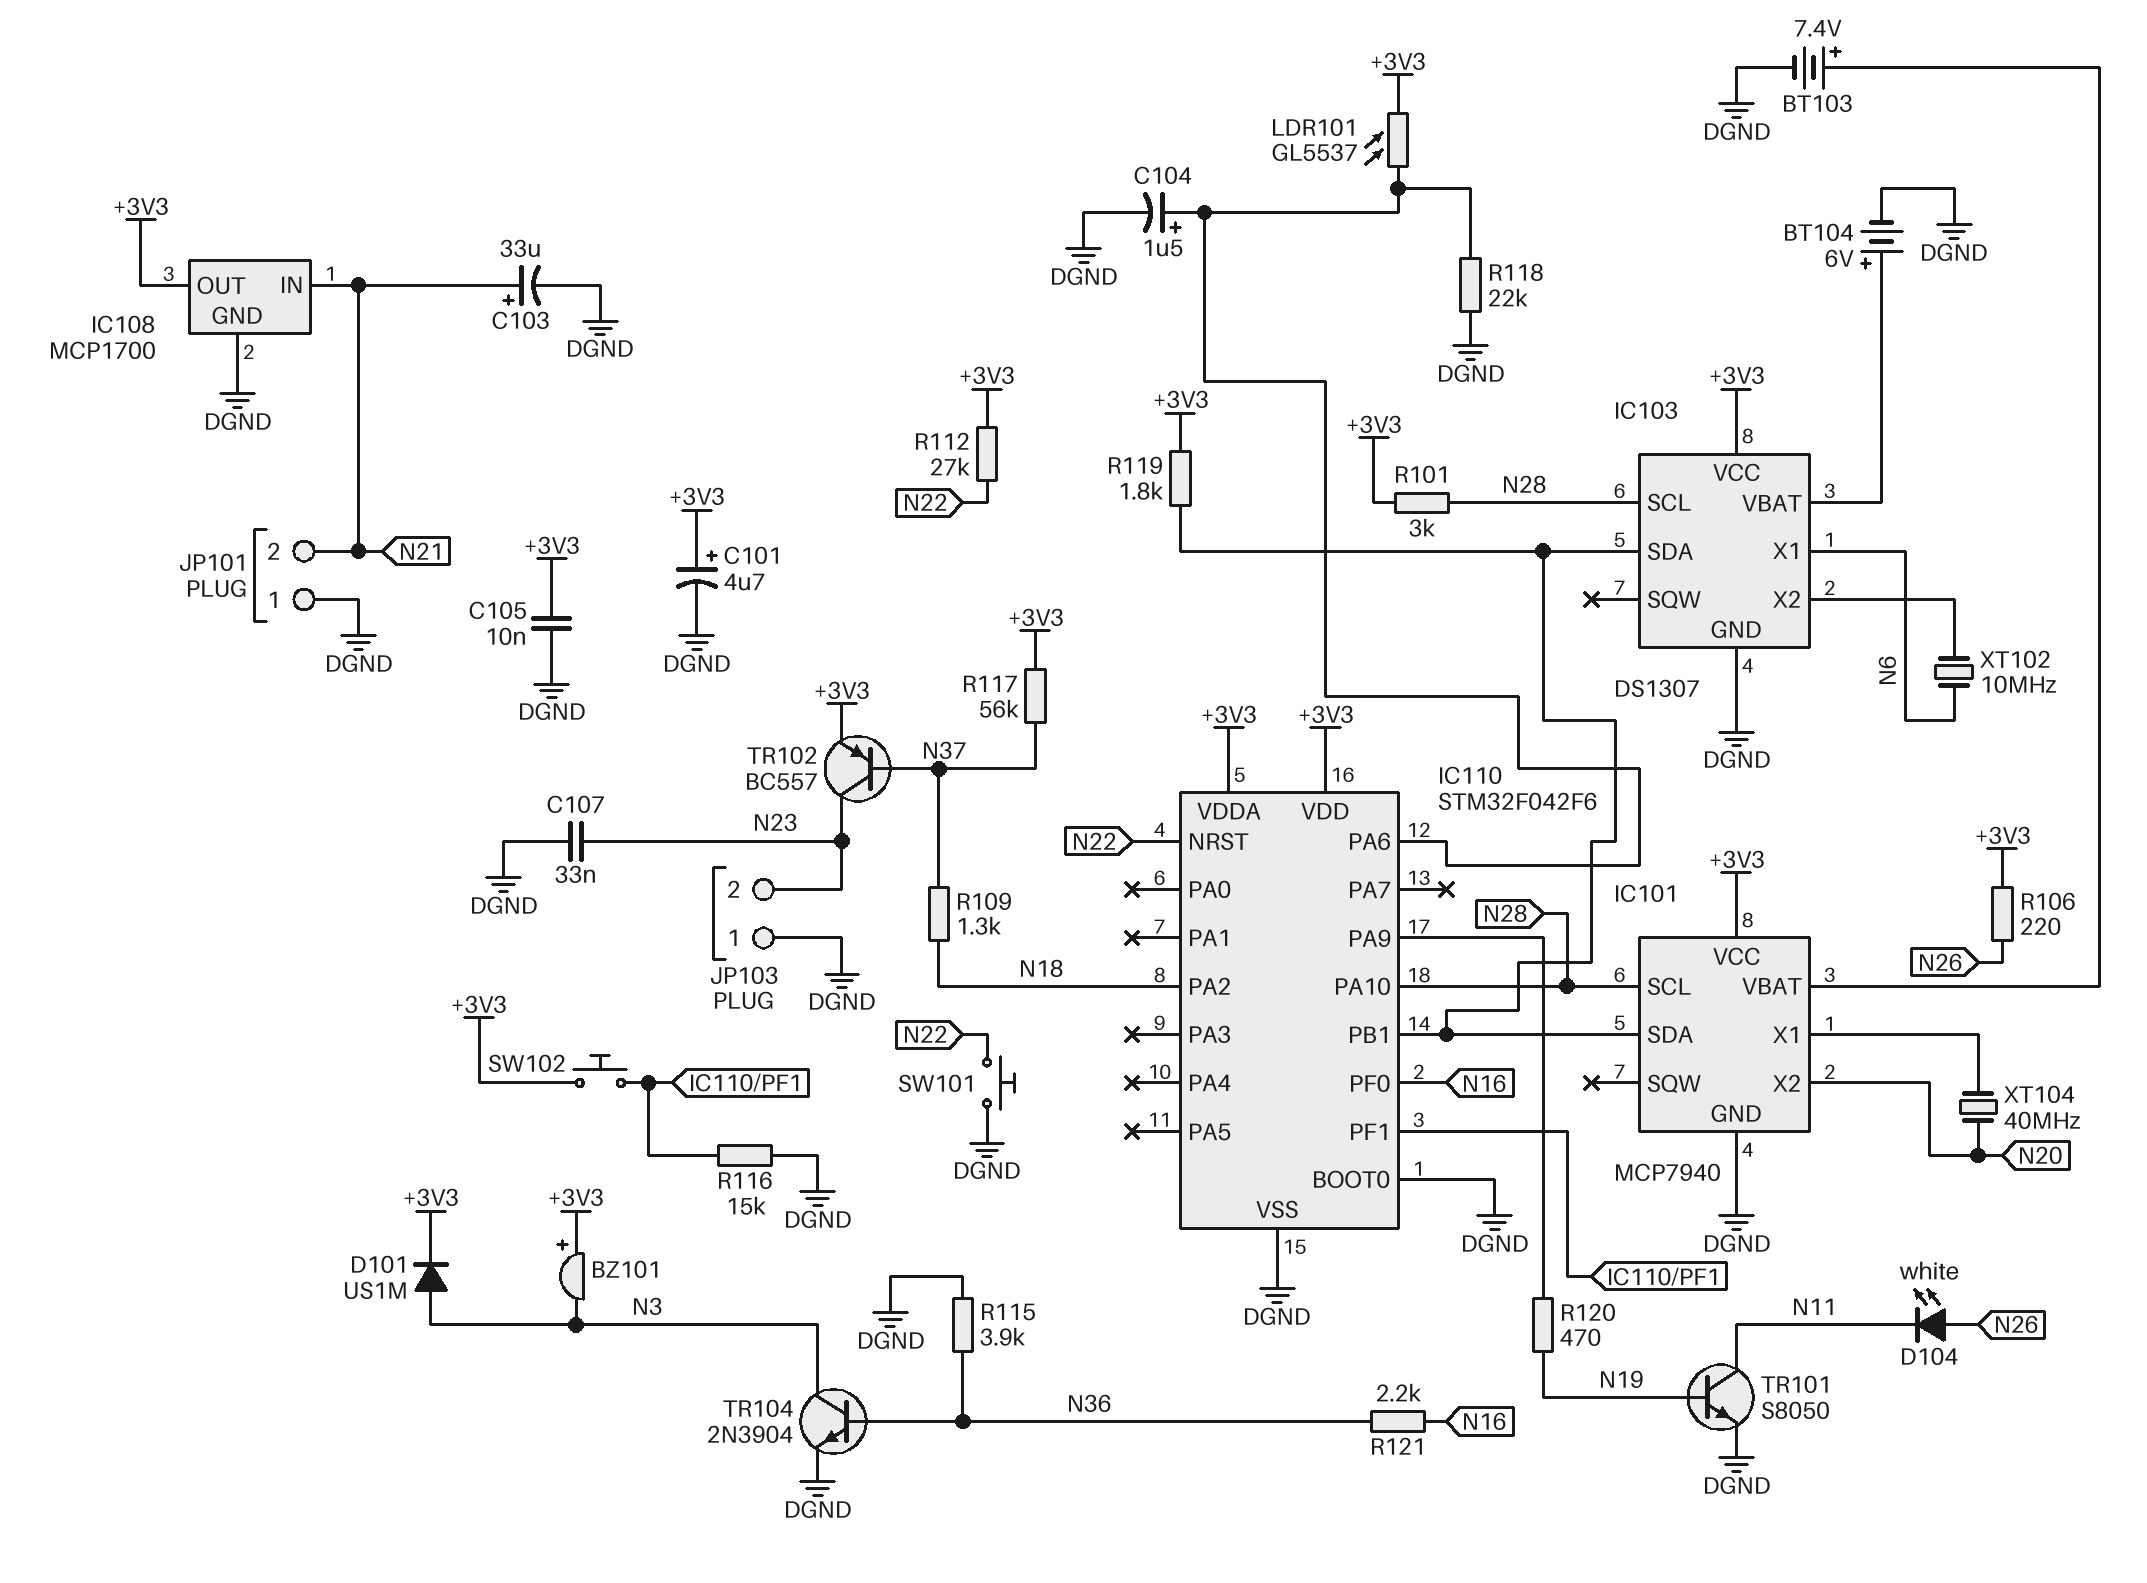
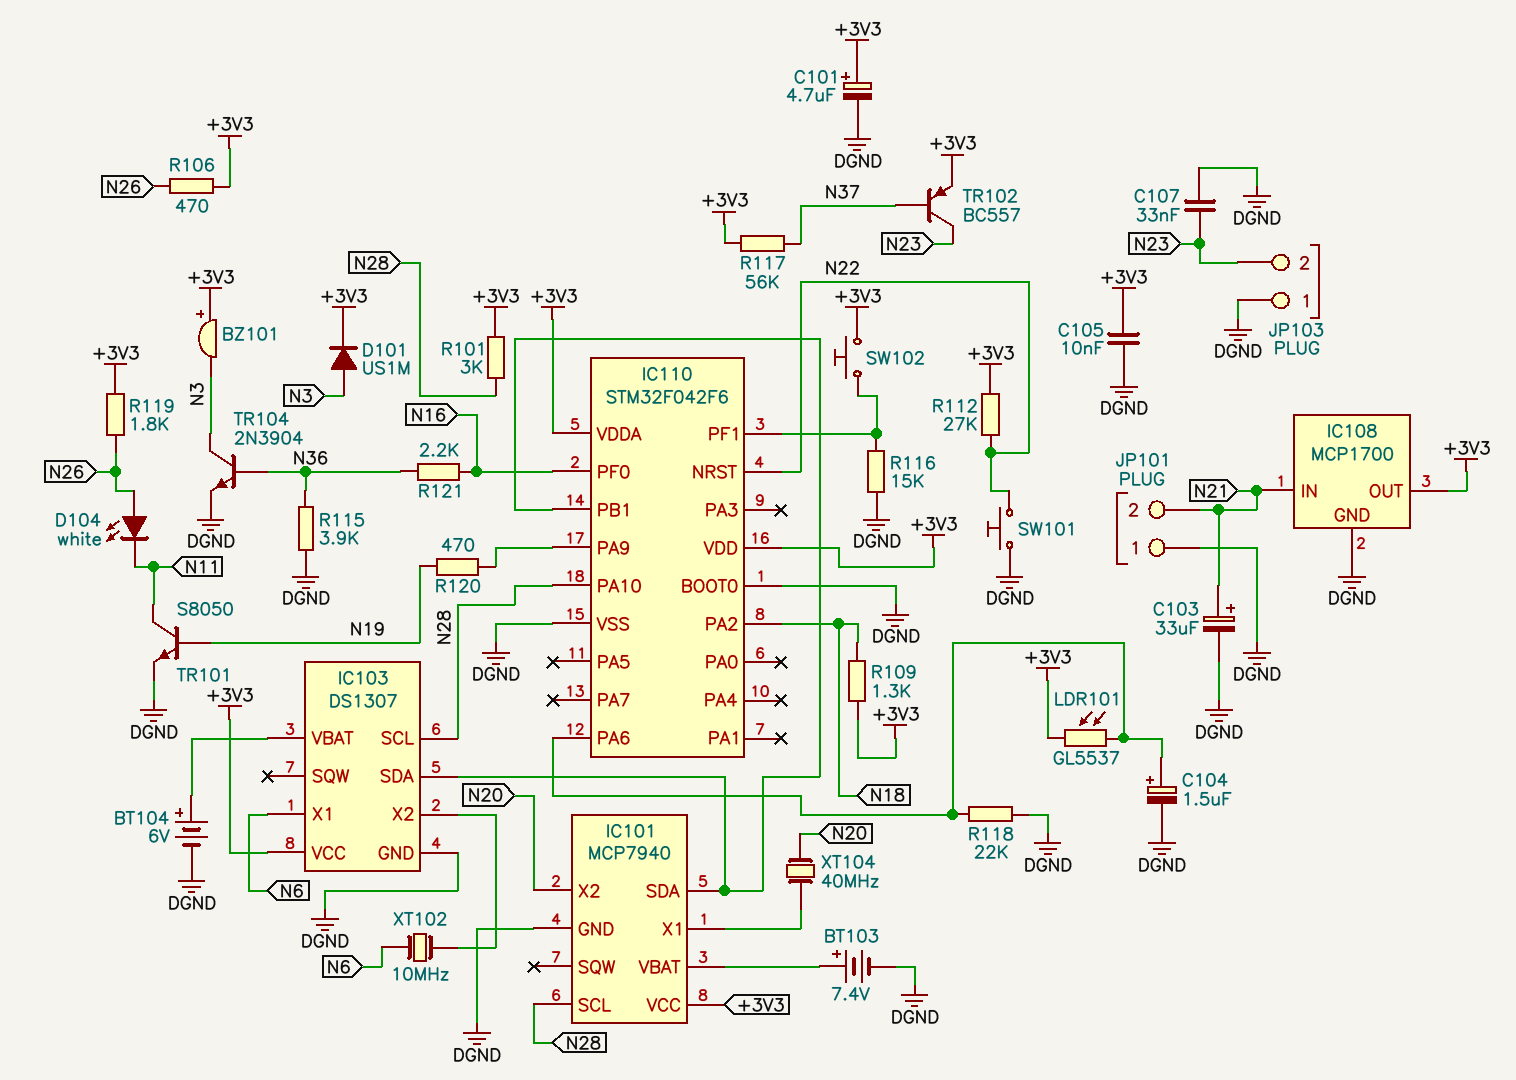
R106: 220 (+3V3, N26) -> 470 (+3V3, N26)
R109: 1.3k (N18, N37) -> 1.3k (+3V3, N18)
R119: 1.8k (+3V3, IC101/SDA) -> 1.8k (+3V3, N26)

